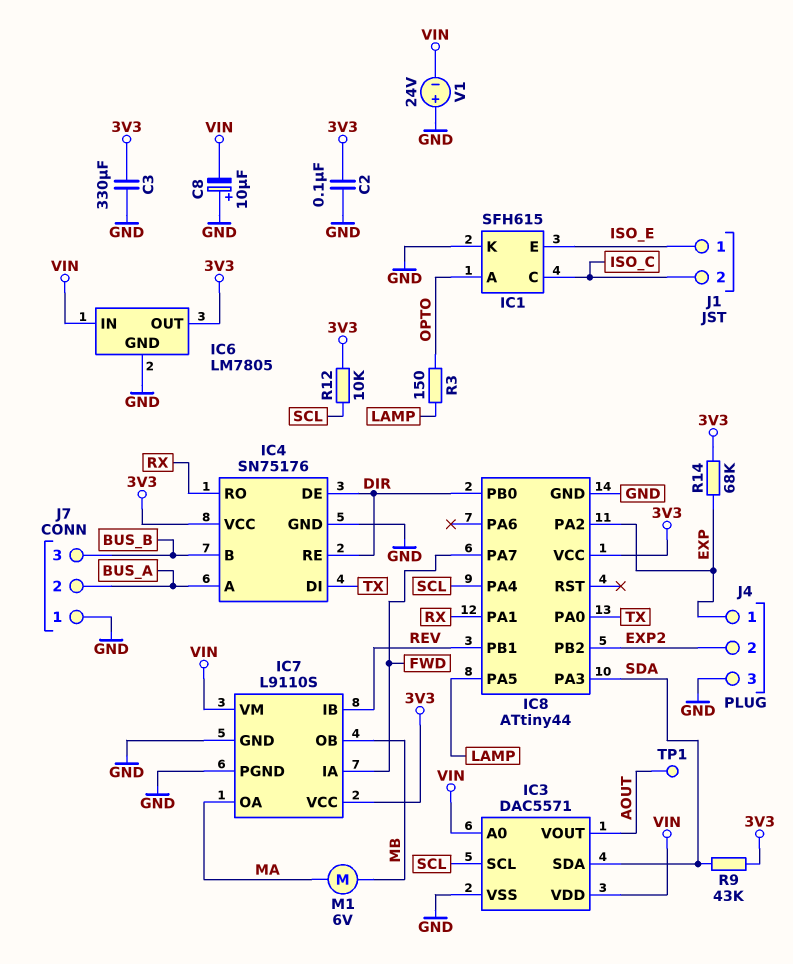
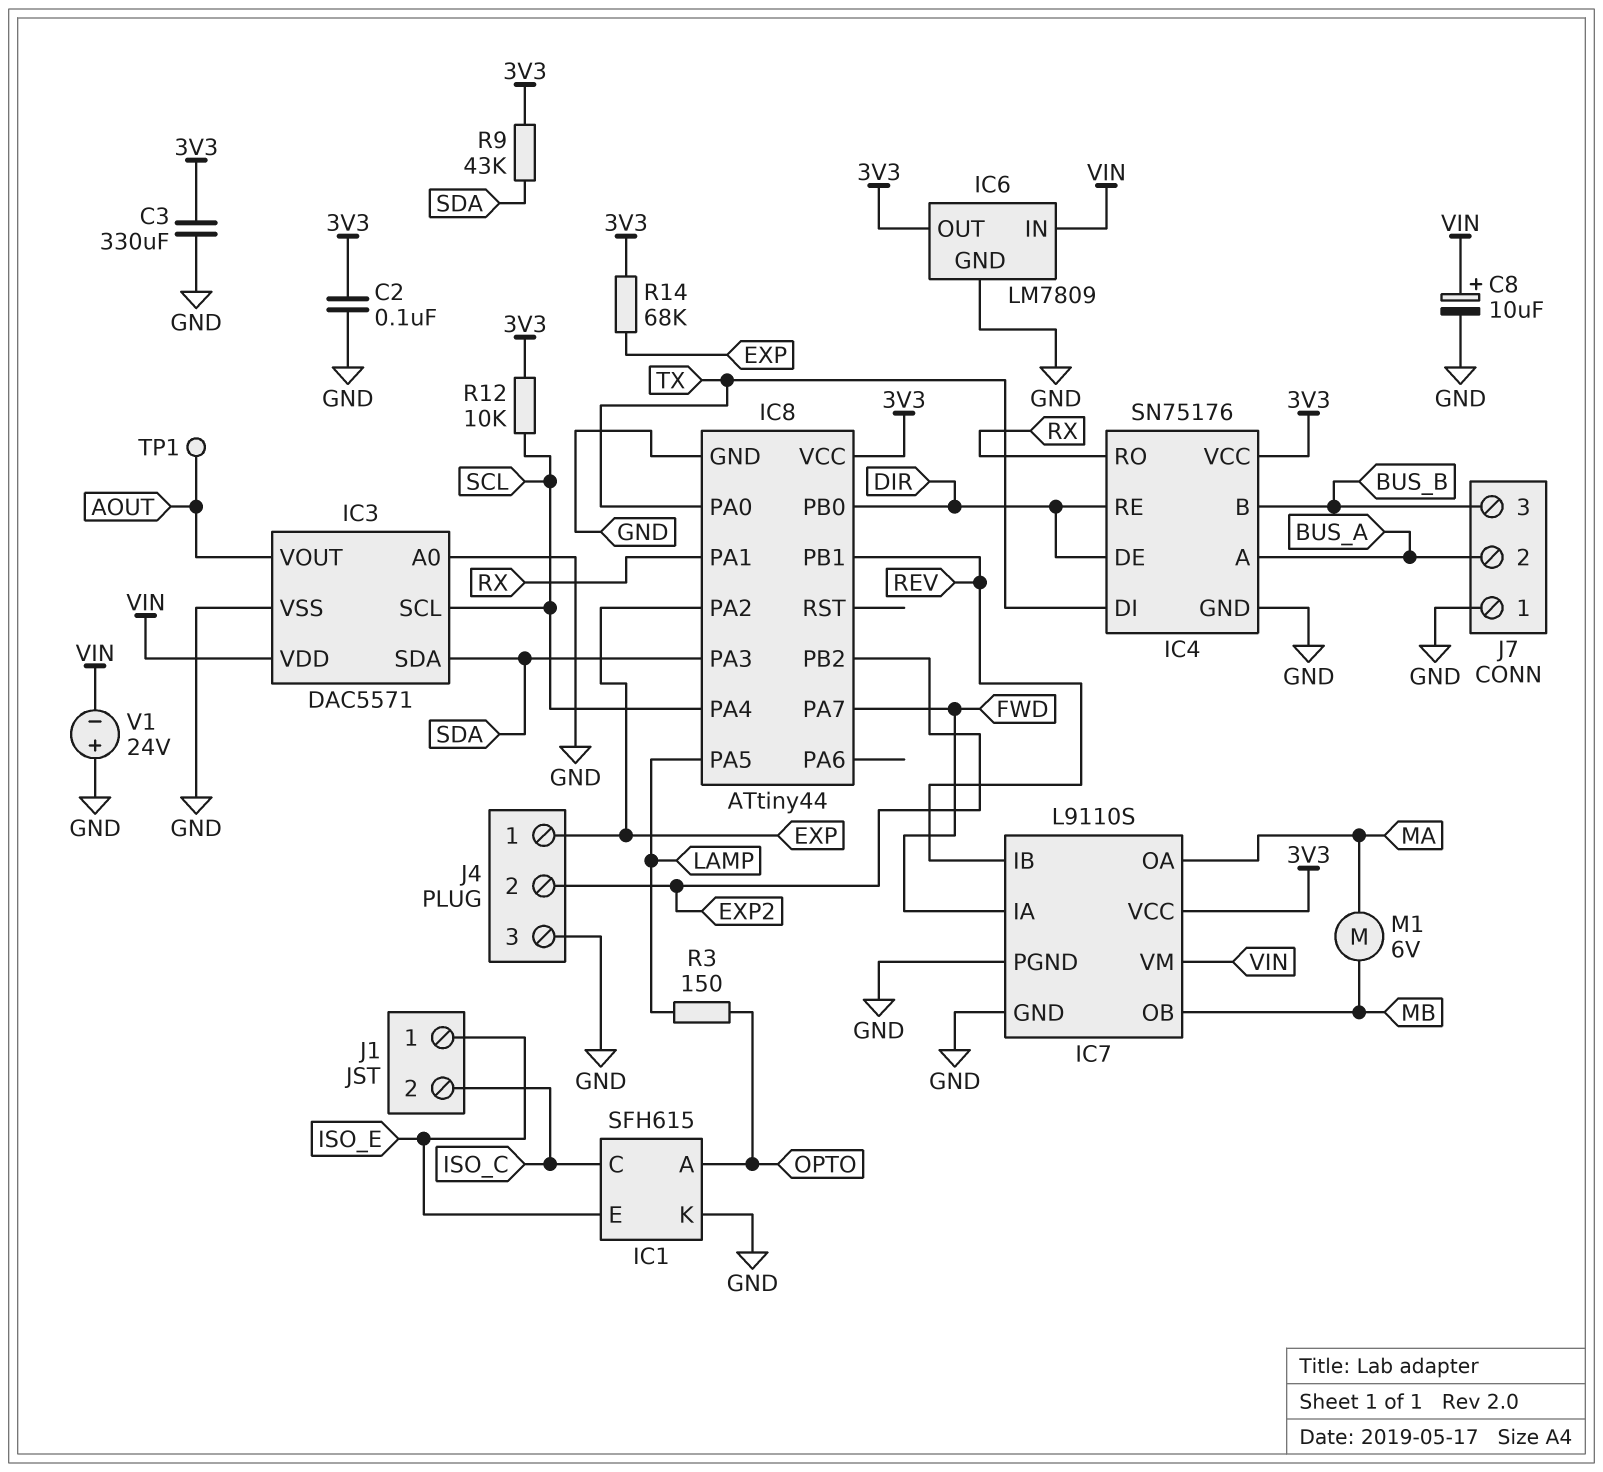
C8: 10uF (plus GND, minus VIN) -> 10uF (plus VIN, minus GND)
IC3 pin A0: VIN -> GND
IC6: LM7805 -> LM7809

